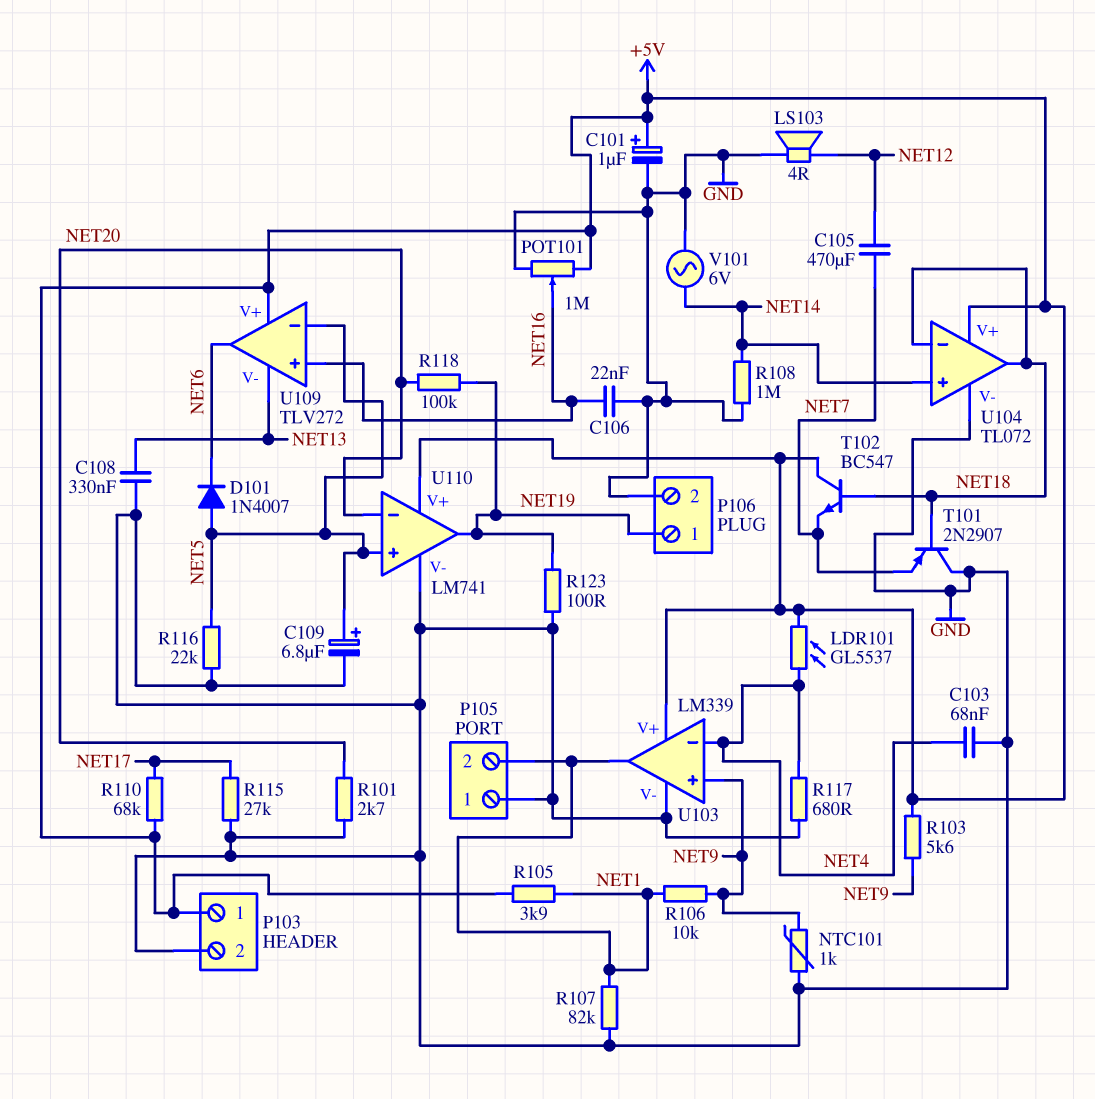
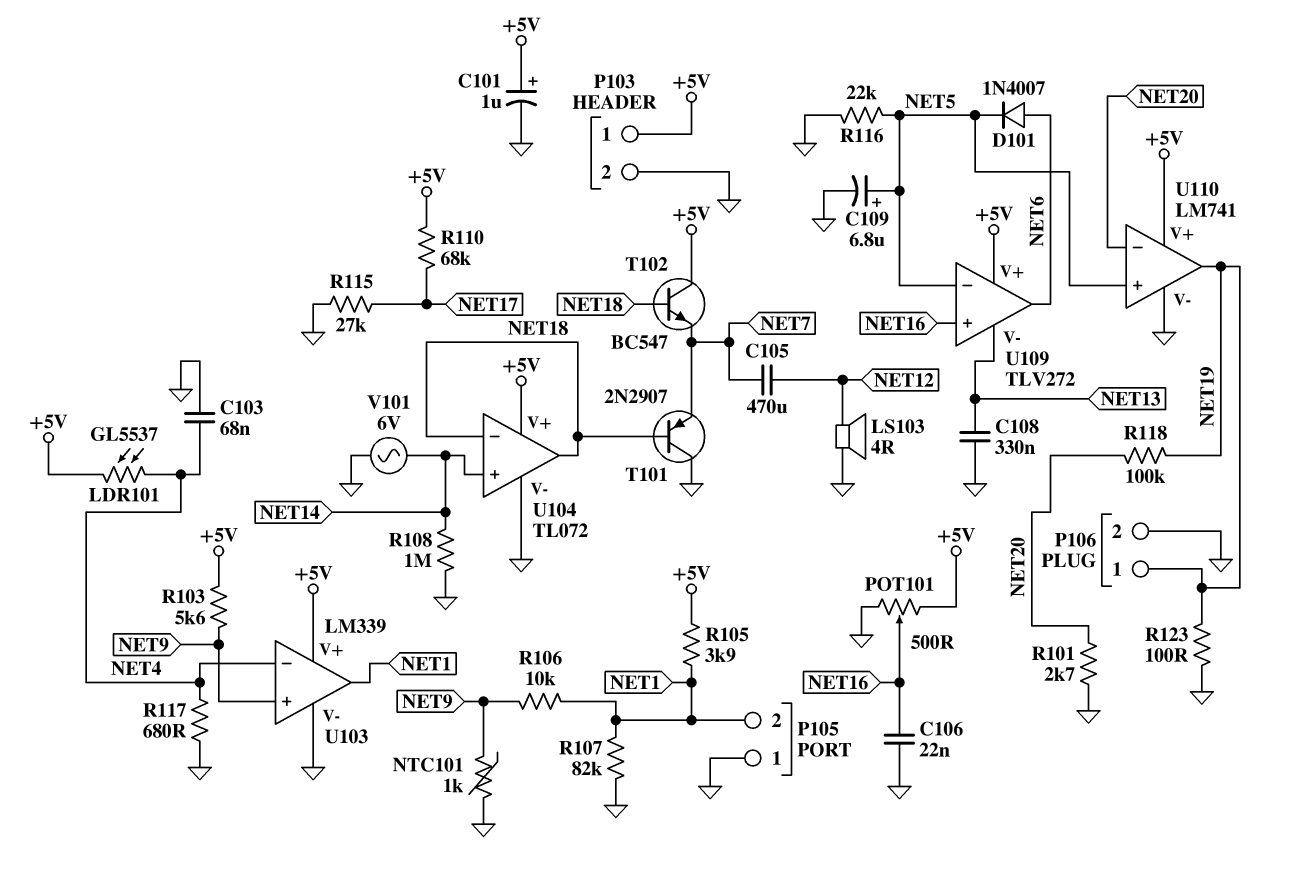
D101: diode 1N4007 (A NET5, K NET6) -> diode 1N4007 (A NET6, K NET5)
POT101: 1M (+5V, GND, wiper NET16) -> 500 (+5V, GND, wiper NET16)

